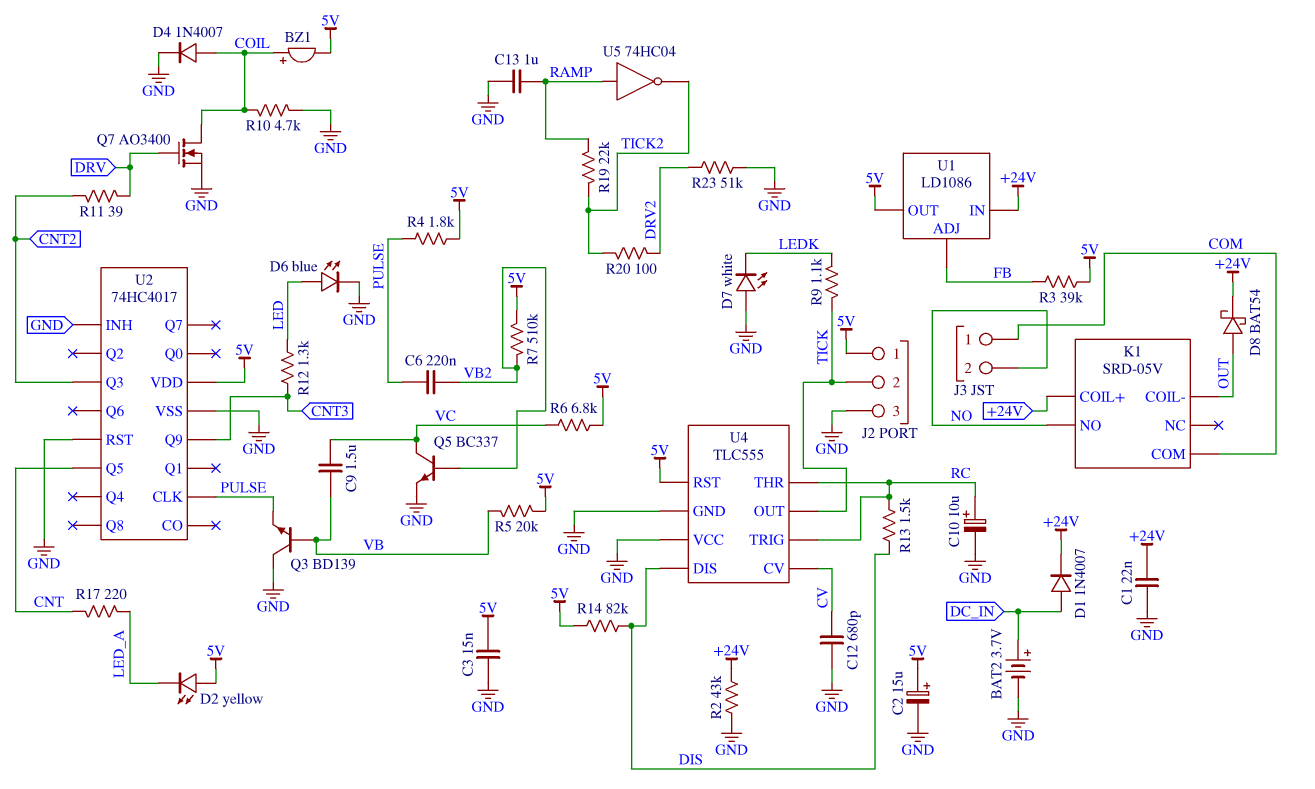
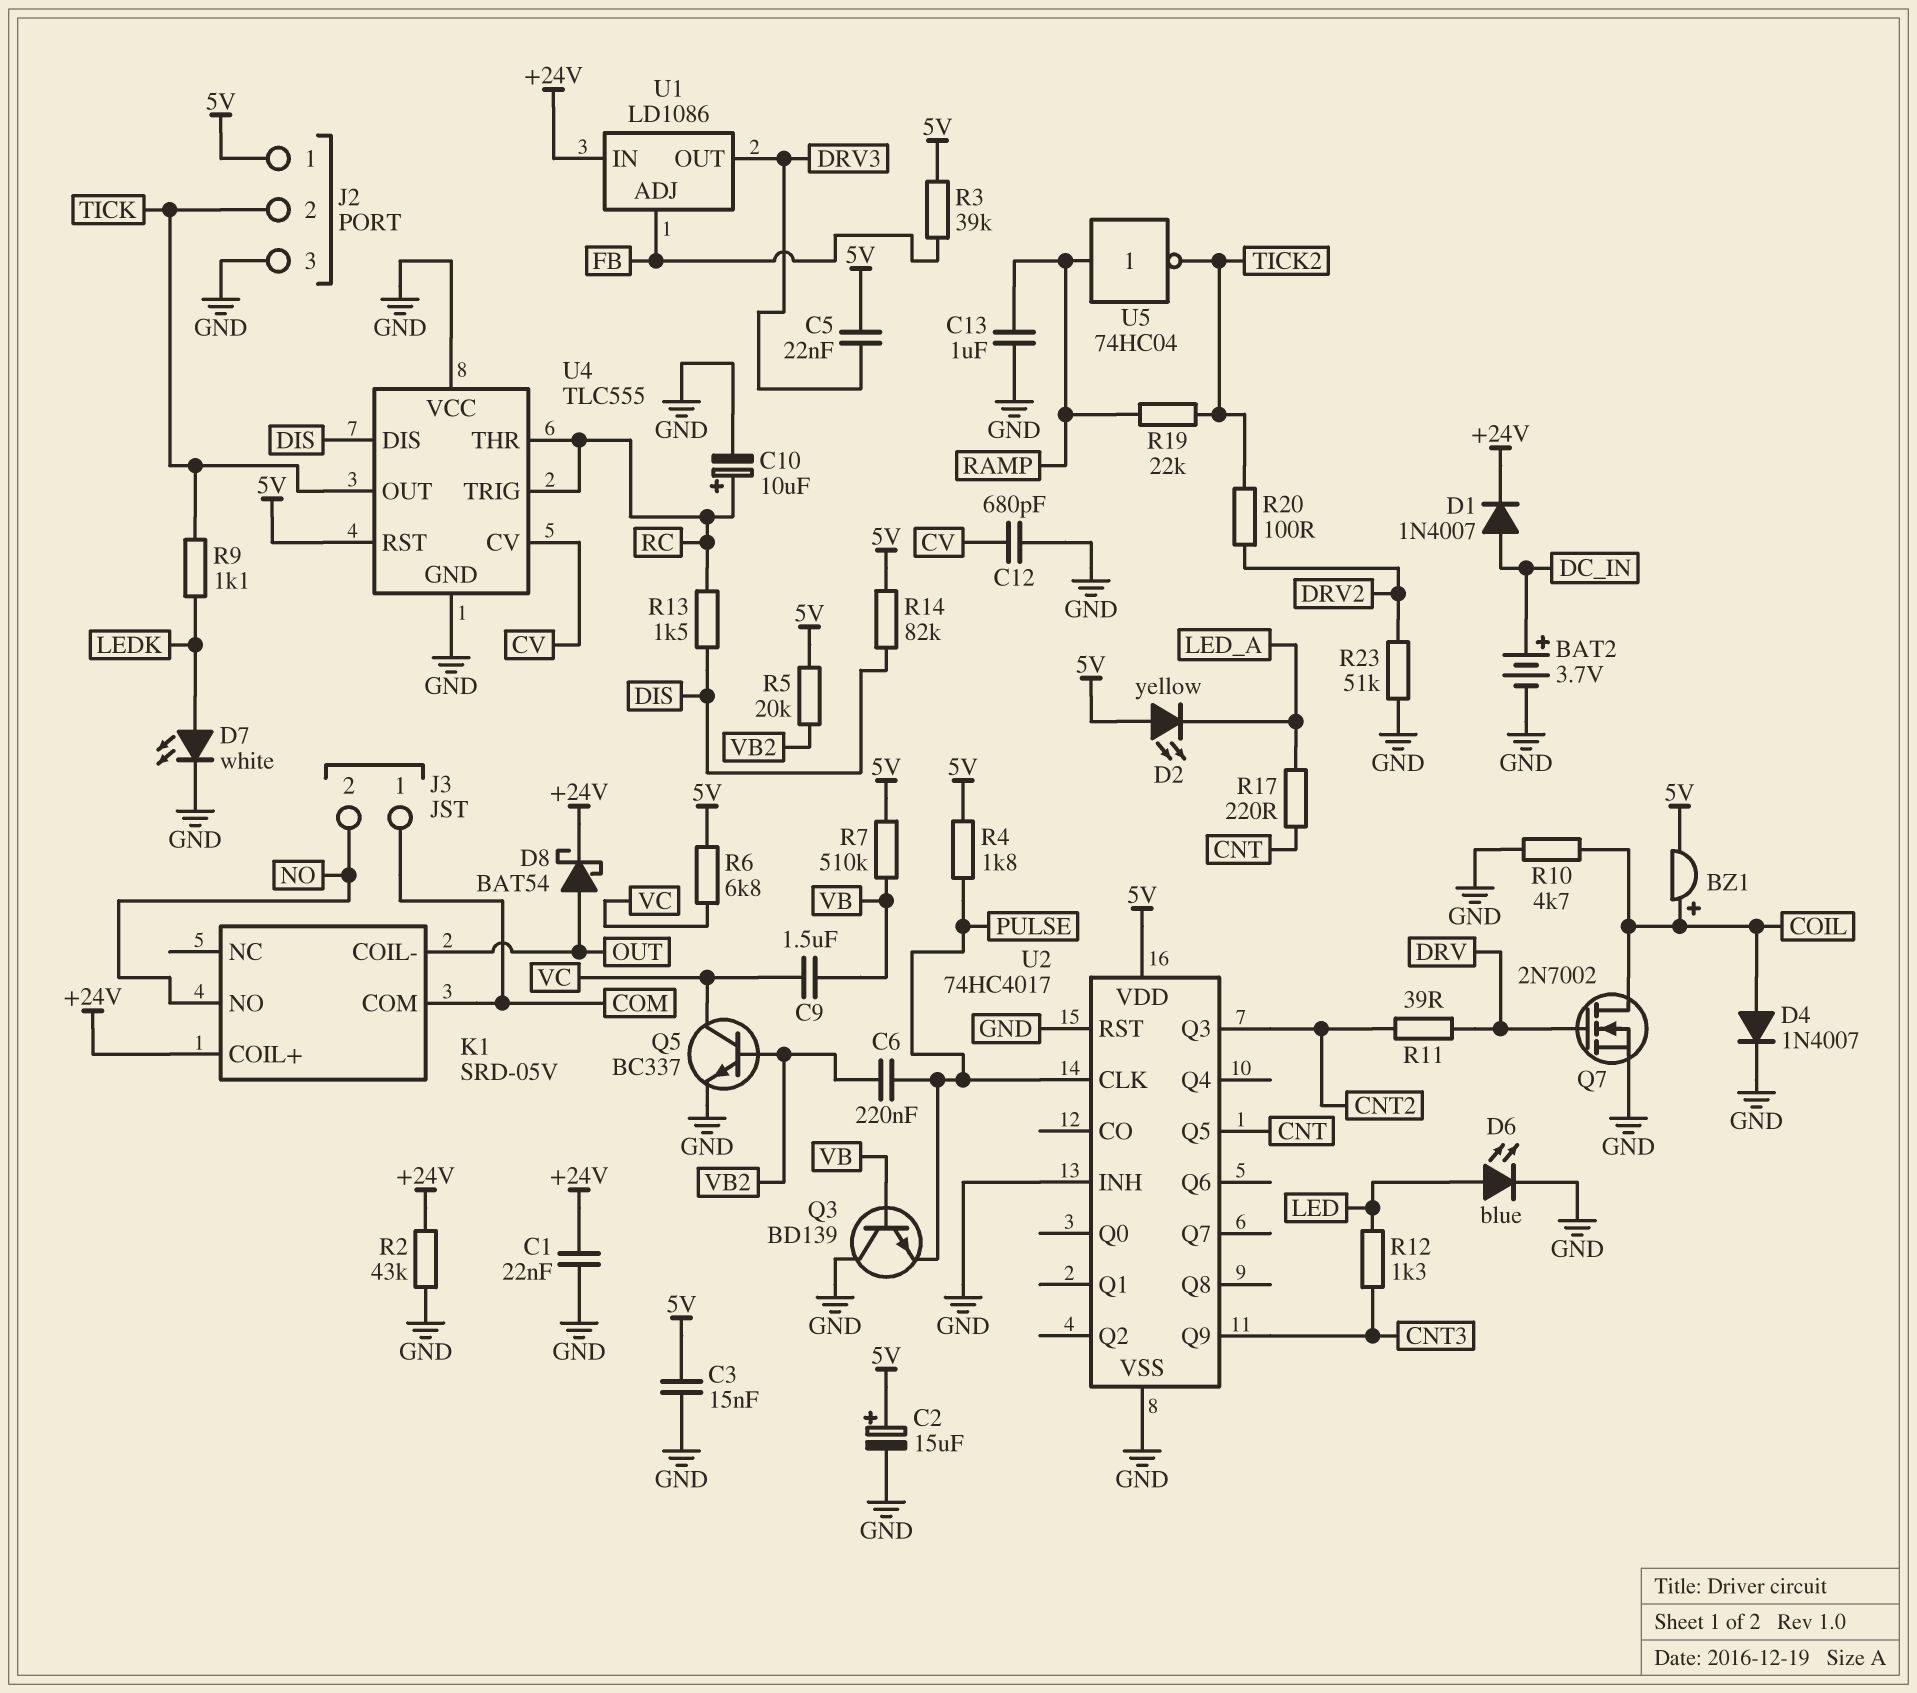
C5: none -> 22nF (5V, DRV3)
D7: LED white (A GND, K LEDK) -> LED white (A LEDK, K GND)
Q7: NMOS AO3400 (G DRV, D COIL, S GND) -> NMOS 2N7002 (G DRV, D COIL, S GND)
R5: 20k (5V, VB) -> 20k (5V, VB2)
R7: 510k (5V, VB2) -> 510k (5V, VB)
U1 pin OUT: 5V -> DRV3

